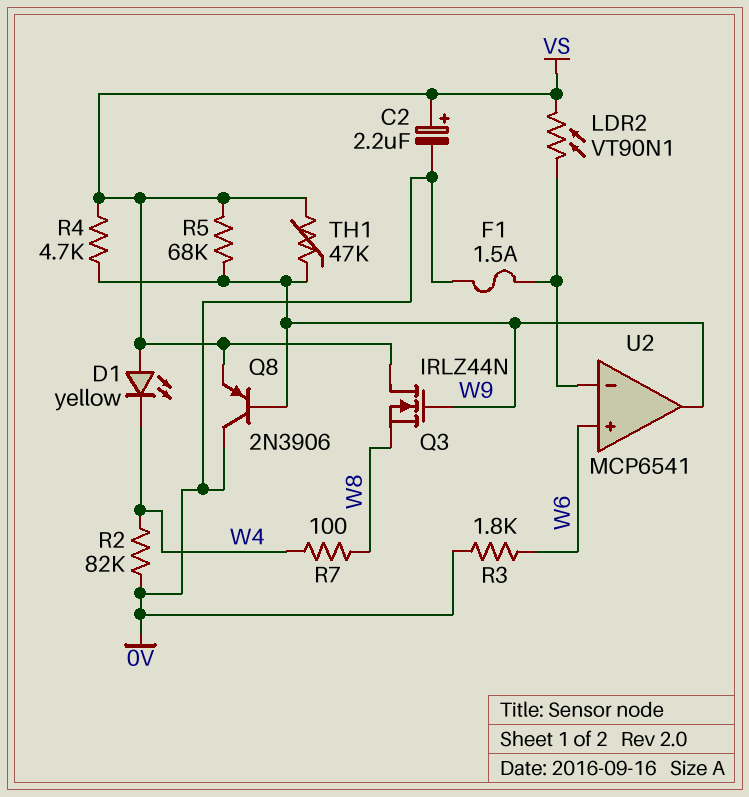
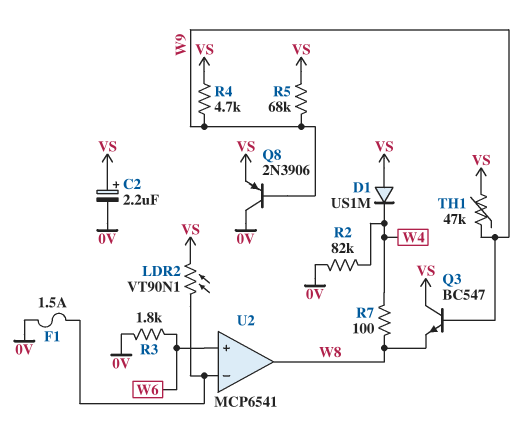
D1: LED yellow (A VS, K W4) -> diode US1M (A VS, K W4)
Q3: NMOS IRLZ44N (G W9, D VS, S W8) -> NPN BC547 (B W9, C VS, E W8)
U2 pin out: W9 -> W8

